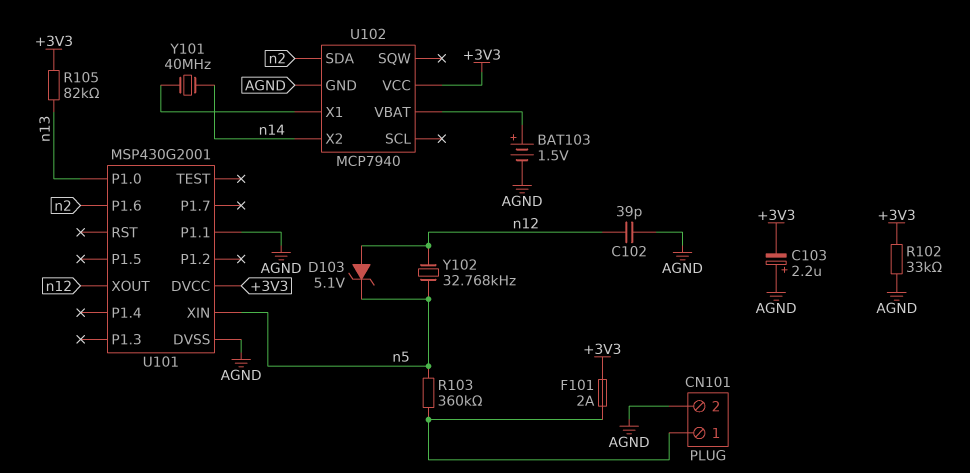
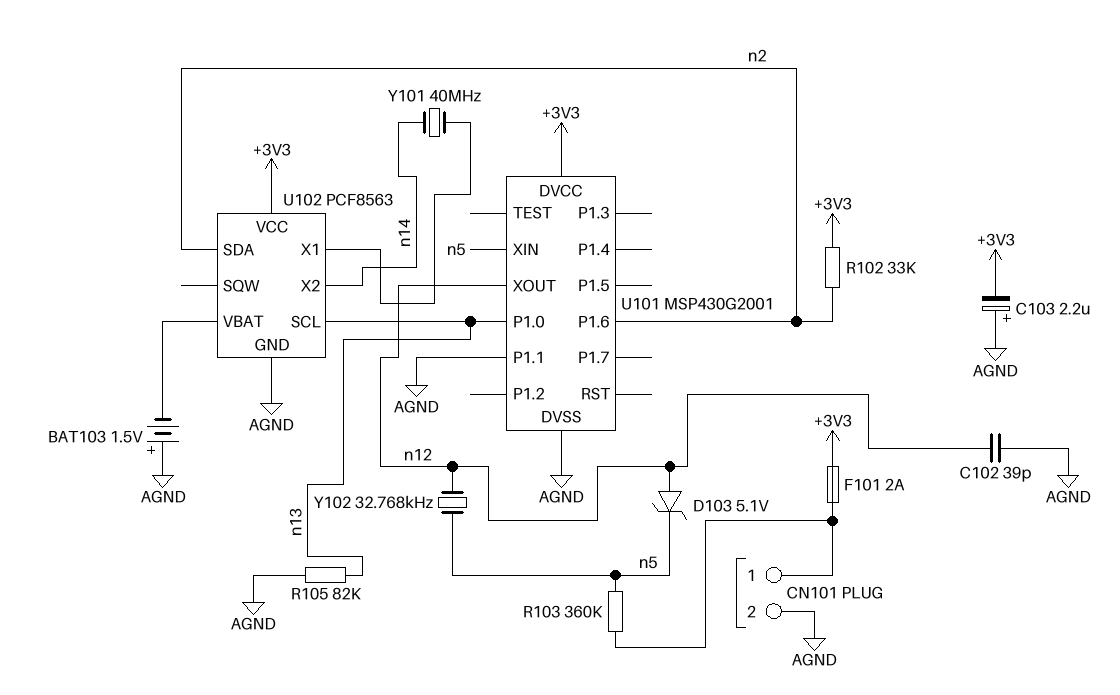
BAT103: 1.5V (plus U102/VBAT, minus AGND) -> 1.5V (plus AGND, minus U102/VBAT)
R102: 33k (+3V3, AGND) -> 33k (+3V3, n2)
R105: 82k (+3V3, n13) -> 82k (AGND, n13)
U102: MCP7940 -> PCF8563
U102 pin SCL: none -> n13

